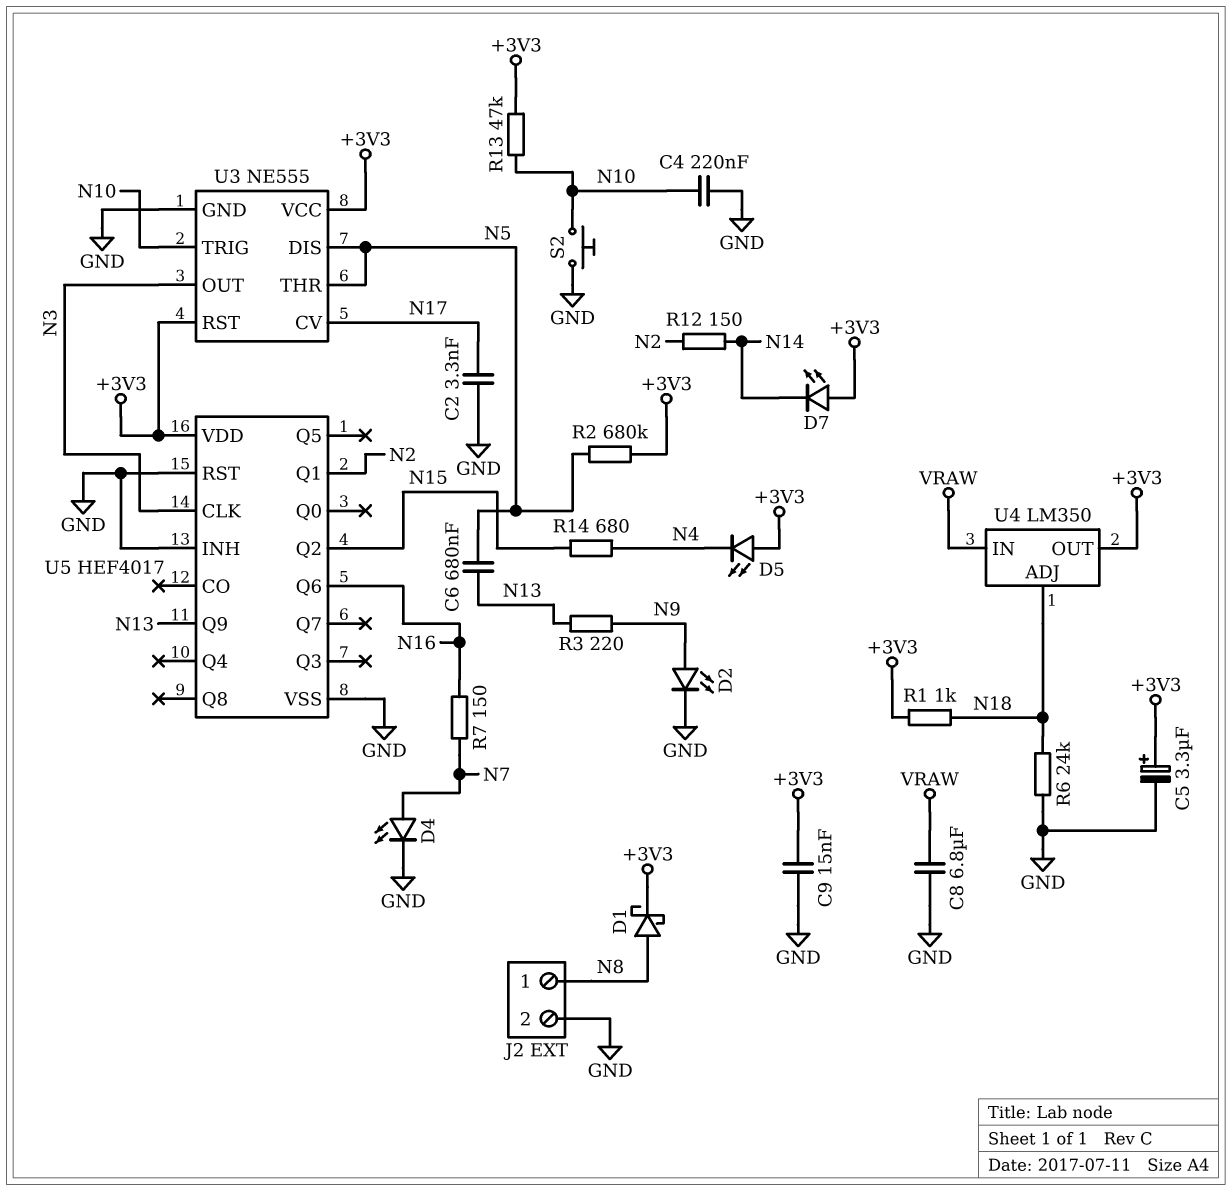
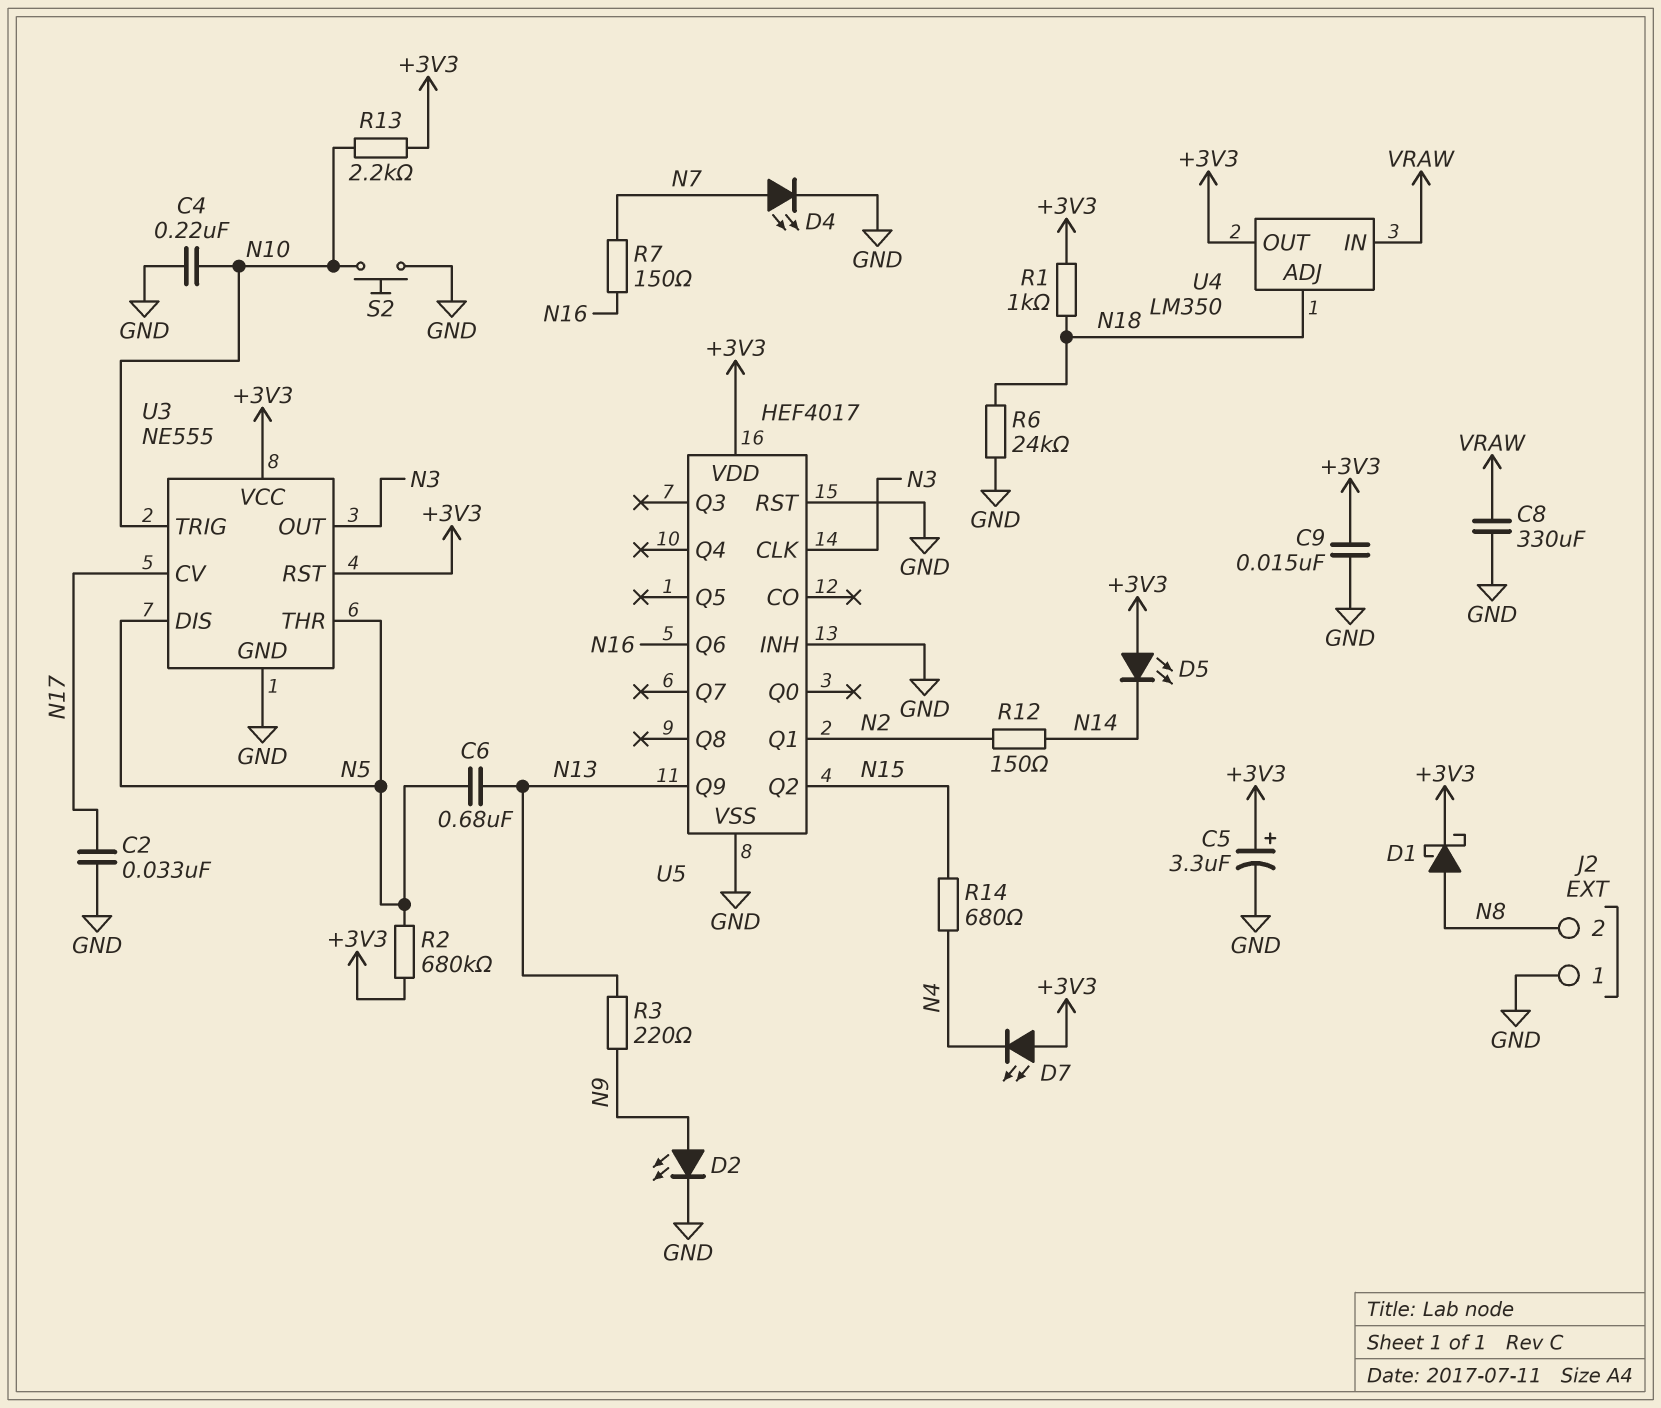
C2: 3.3nF (GND, N17) -> 33nF (GND, N17)
C8: 6.8uF (GND, VRAW) -> 330uF (GND, VRAW)
D5: LED (A +3V3, K N4) -> LED (A +3V3, K N14)
D7: LED (A +3V3, K N14) -> LED (A +3V3, K N4)
J2 pin 1: N8 -> GND
J2 pin 2: GND -> N8
R13: 47k (+3V3, N10) -> 2.2k (+3V3, N10)

